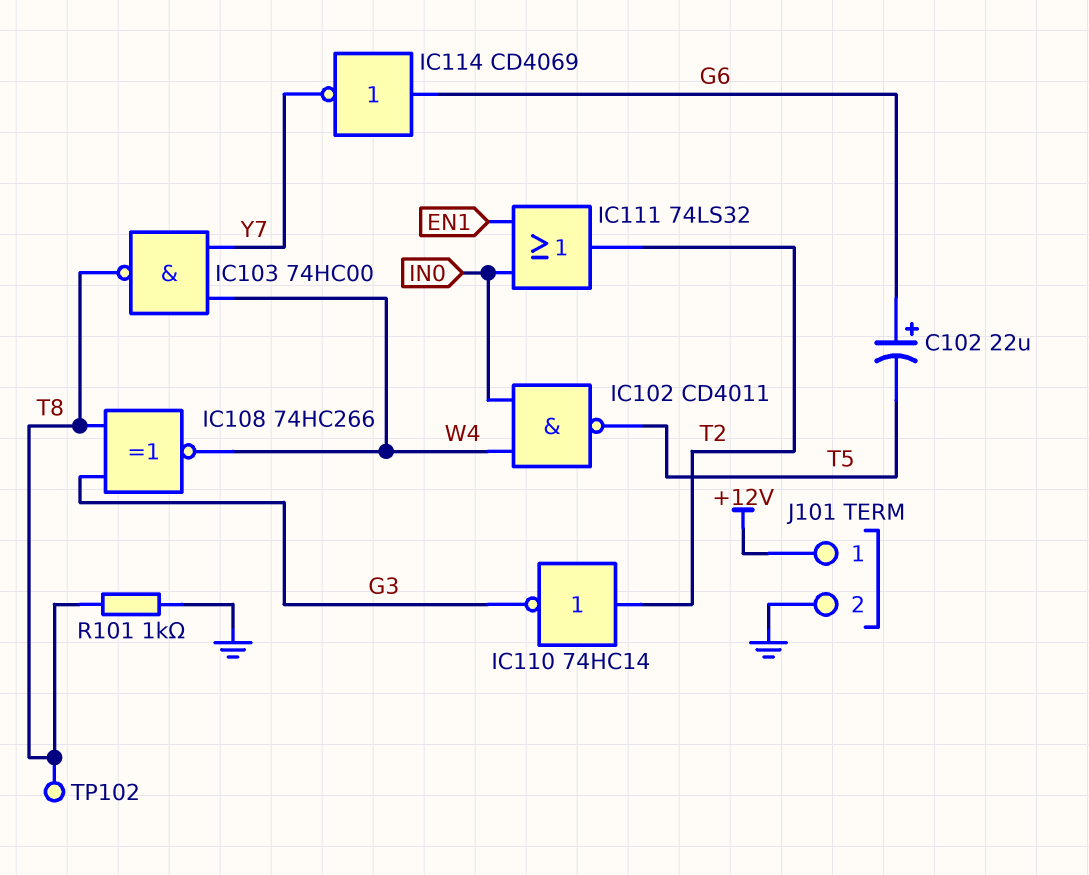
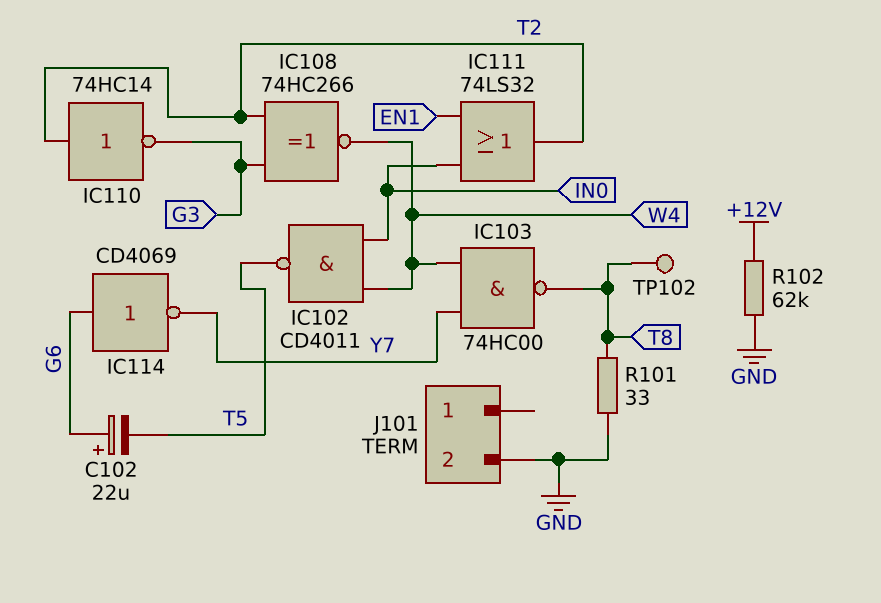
IC108: XNOR 74HC266 (in G3, in T8, out W4) -> XNOR 74HC266 (in G3, in T2, out W4)
J101 pin 1: +12V -> none
R101: 1k (GND, T8) -> 33 (GND, T8)
R102: none -> 62k (+12V, GND)

